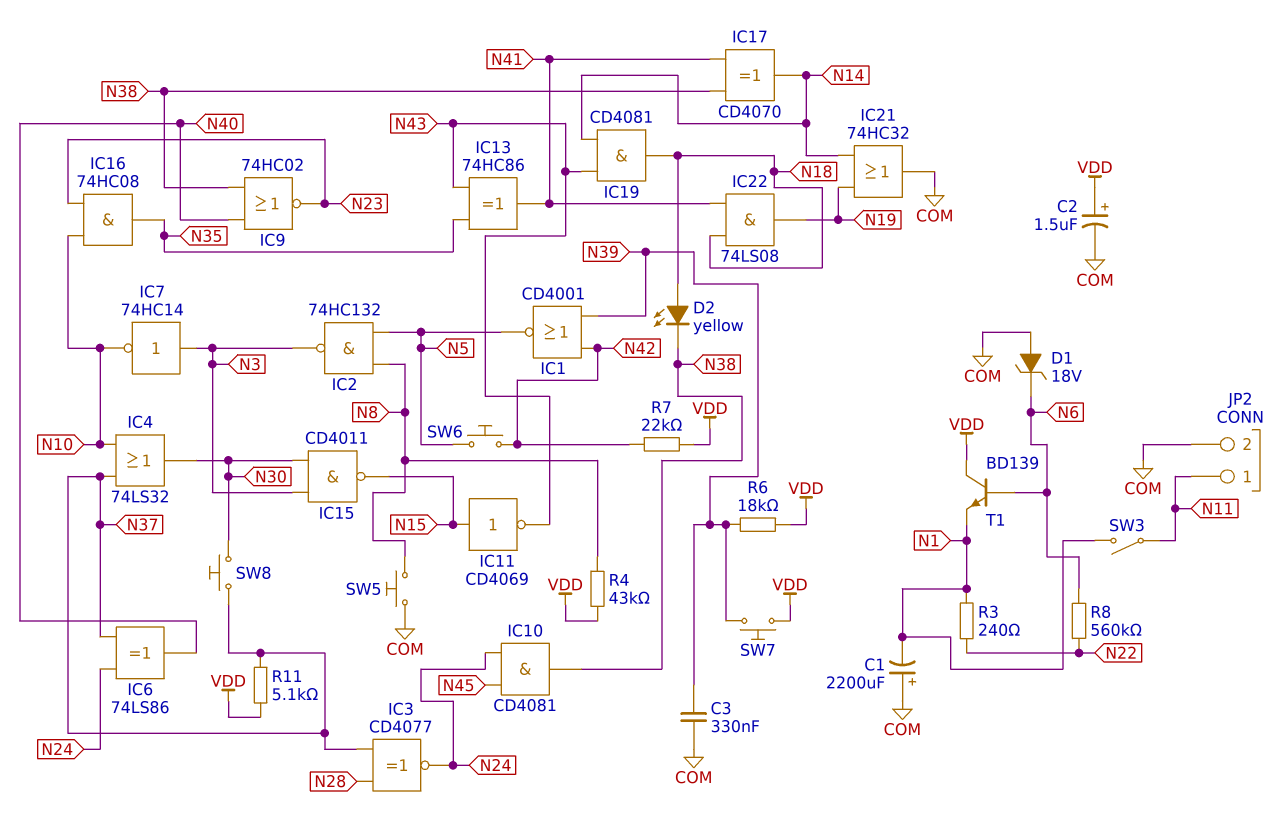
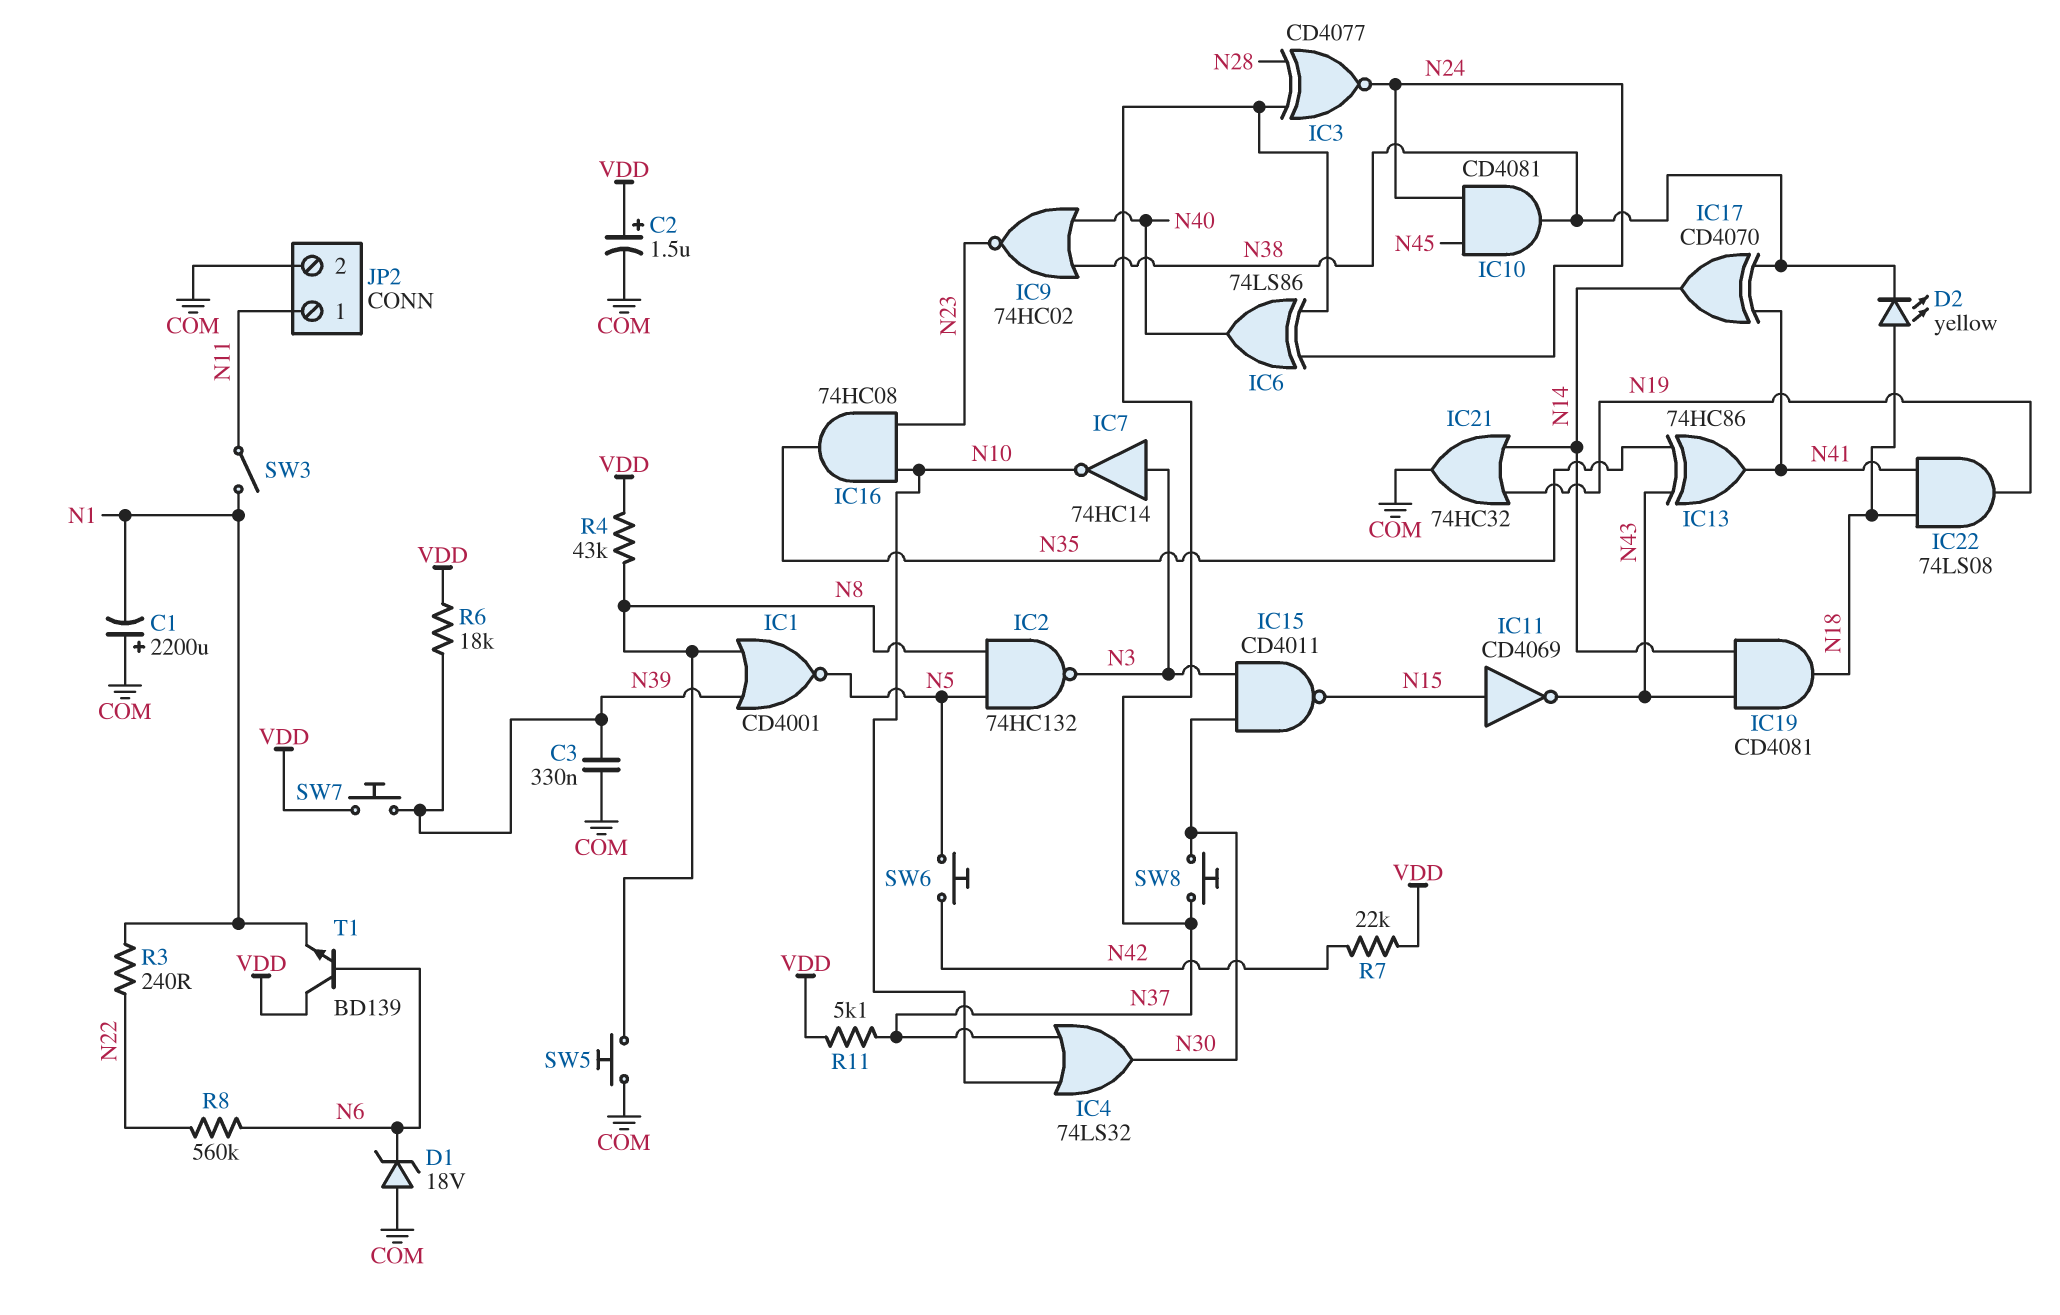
IC1: NOR CD4001 (in N39, in N42, out N5) -> NOR CD4001 (in N8, in N39, out N5)

